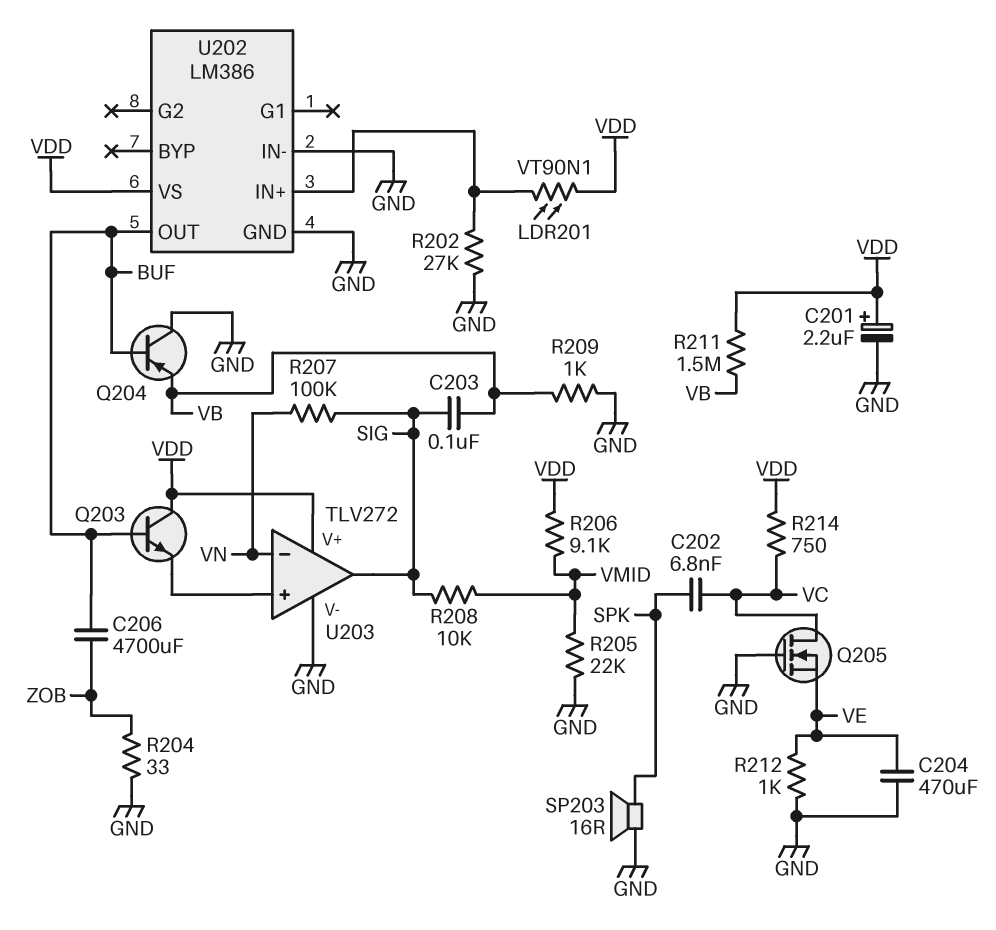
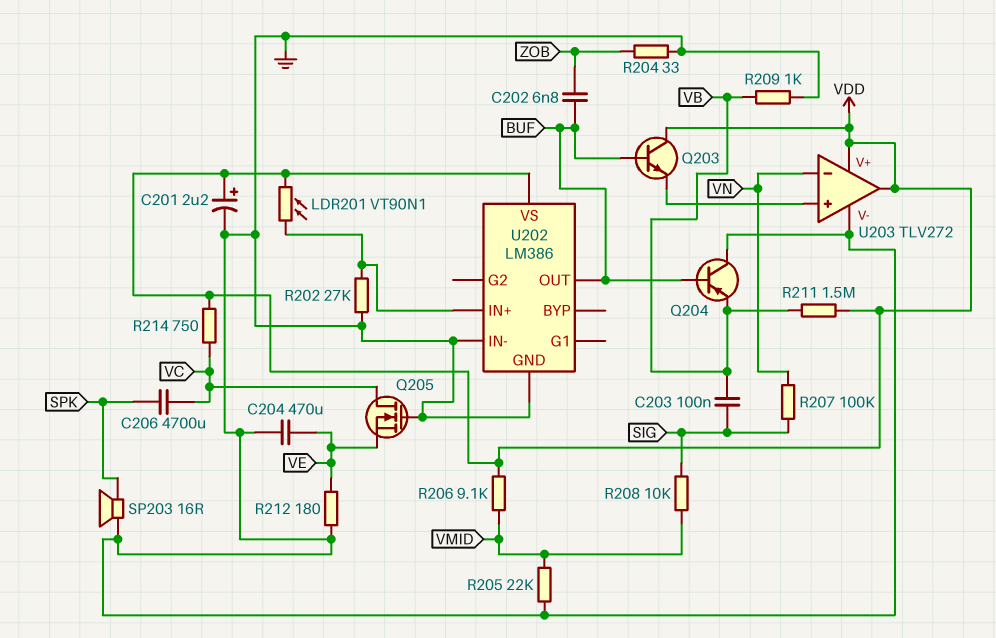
C202: 6.8nF (SPK, VC) -> 6.8nF (BUF, ZOB)
C206: 4700uF (BUF, ZOB) -> 4700uF (SPK, VC)
R212: 1k (GND, VE) -> 180 (GND, VE)
U203 pin out: SIG -> VDD

